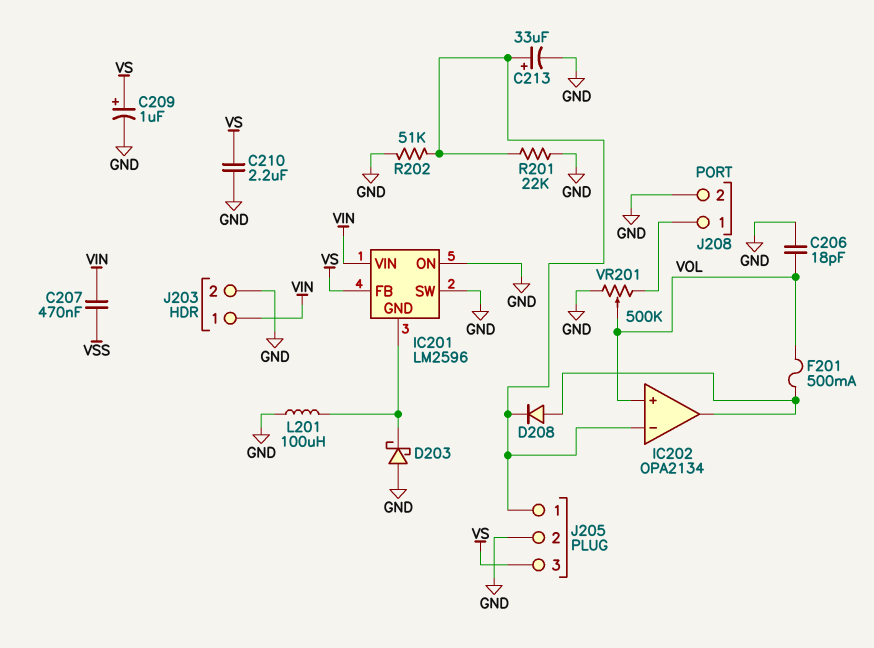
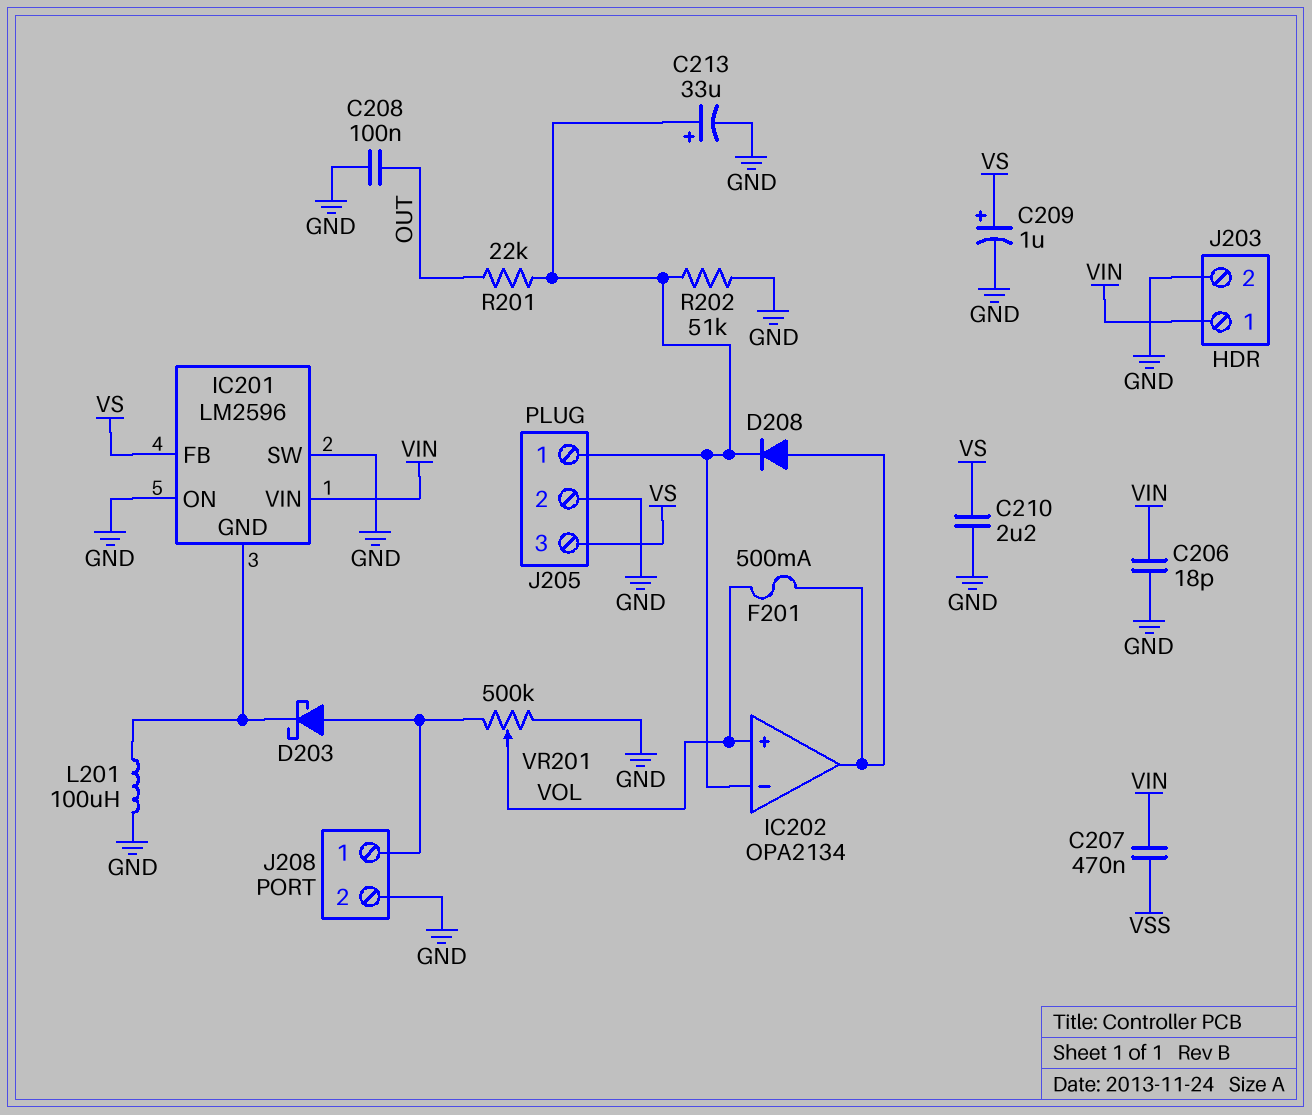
C206: 18pF (GND, VOL) -> 18pF (GND, VIN)
C208: none -> 100nF (GND, OUT)
D203: schottky (A GND, K IC201/GND) -> schottky (A J208/1, K IC201/GND)
R201: 22k (GND, IC202/in-) -> 22k (IC202/in-, OUT)

